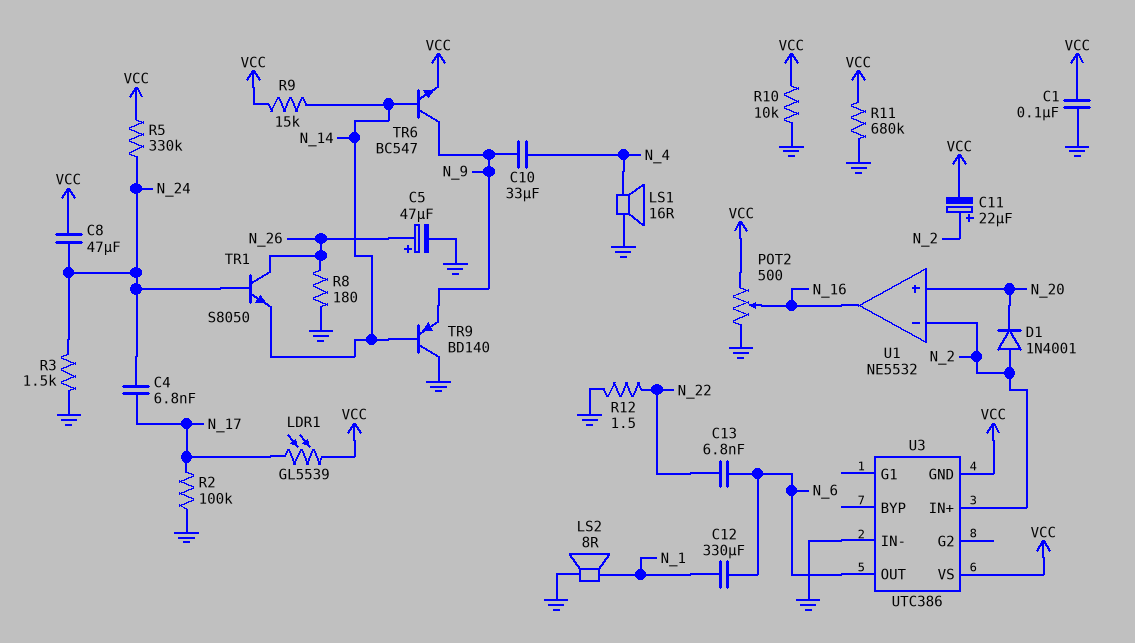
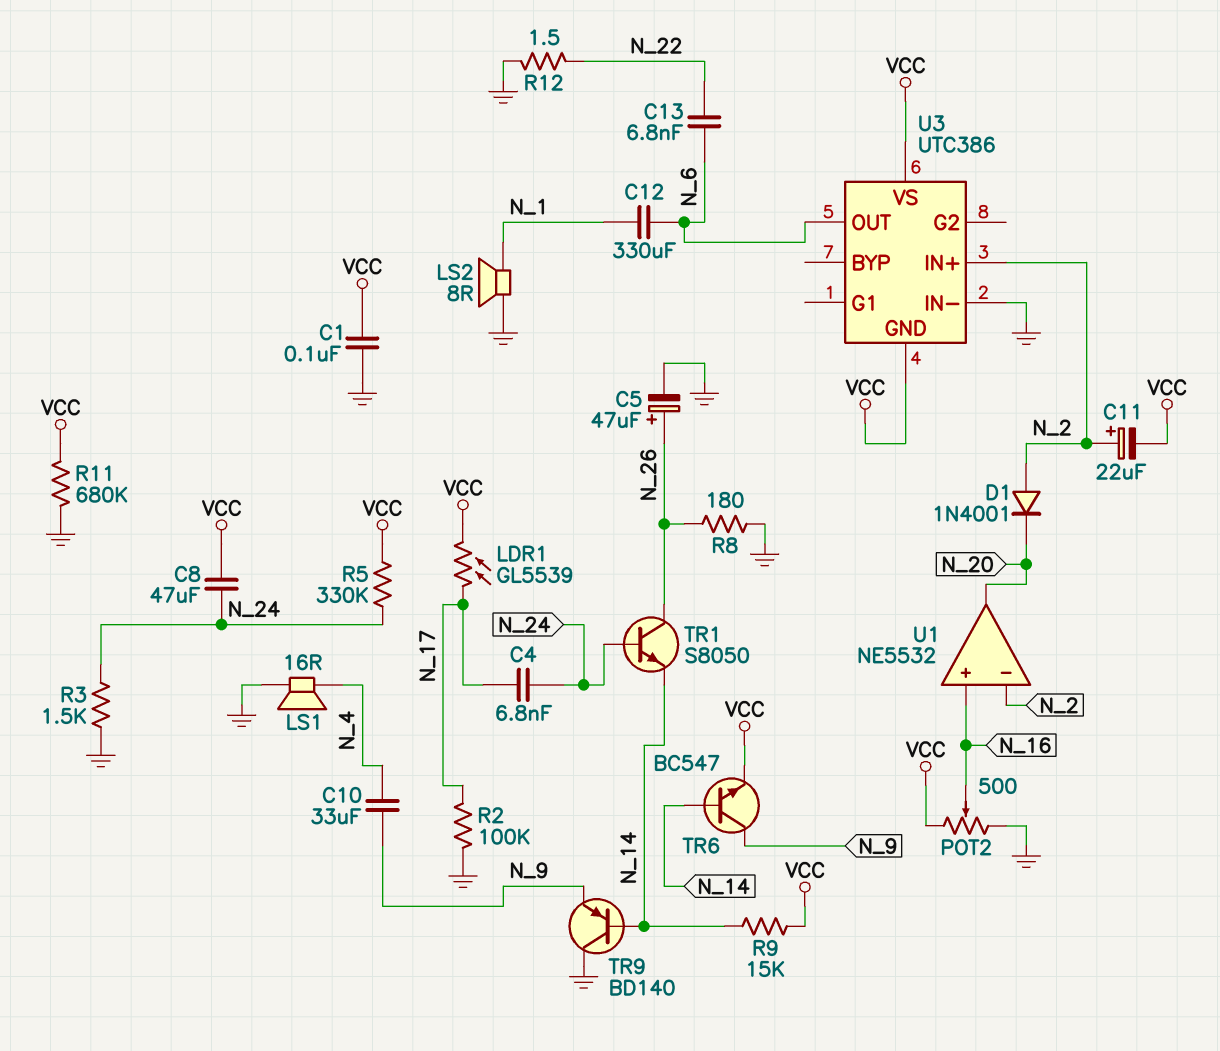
R10: 10k (GND, VCC) -> none
U1 pin in+: N_20 -> N_16
U1 pin out: N_16 -> N_20

